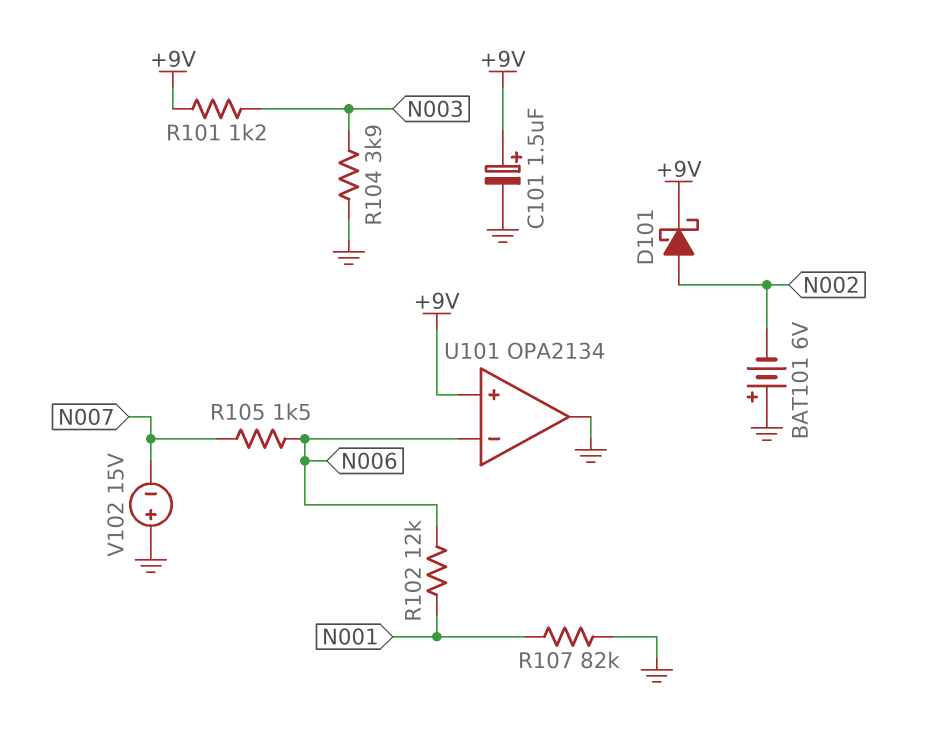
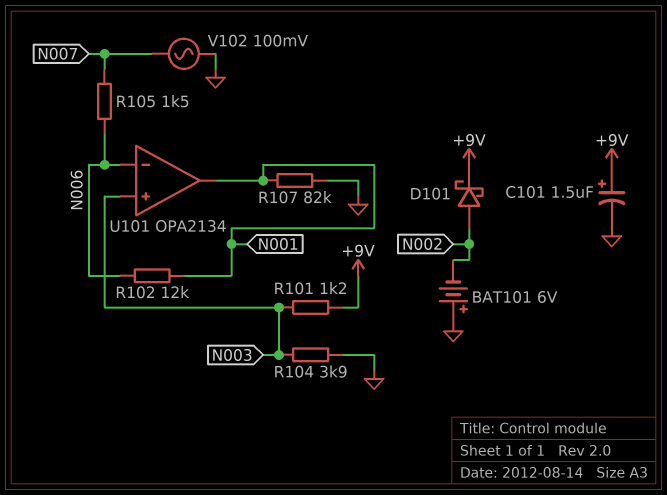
U101 pin in+: +9V -> N003
U101 pin out: GND -> N001
V102: 15V (plus GND, minus N007) -> AC 100mV (GND, N007)

